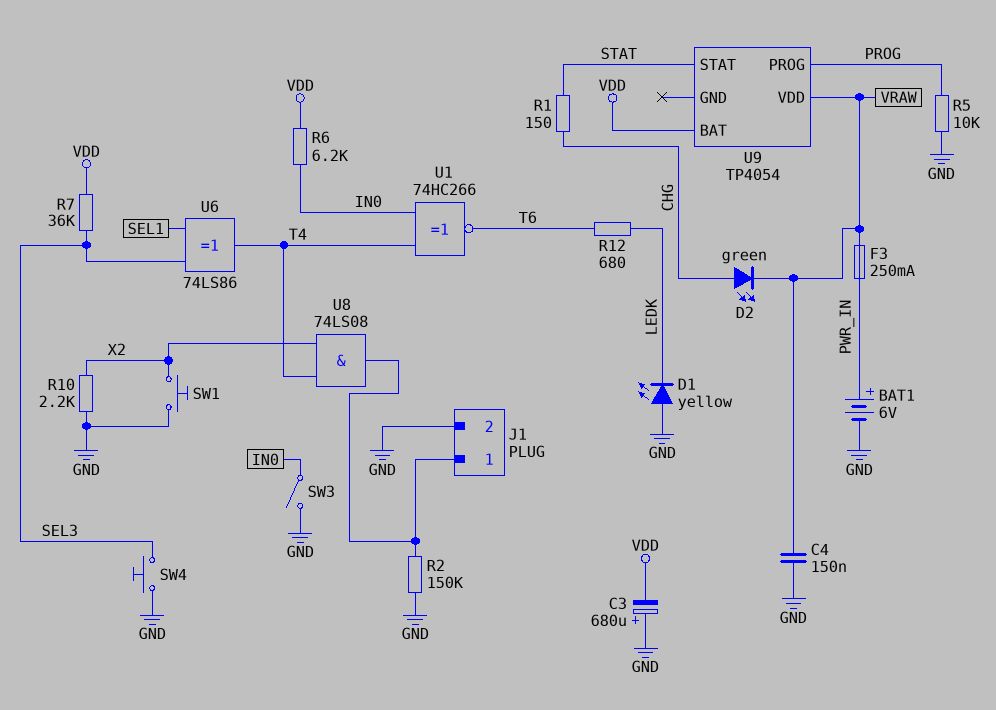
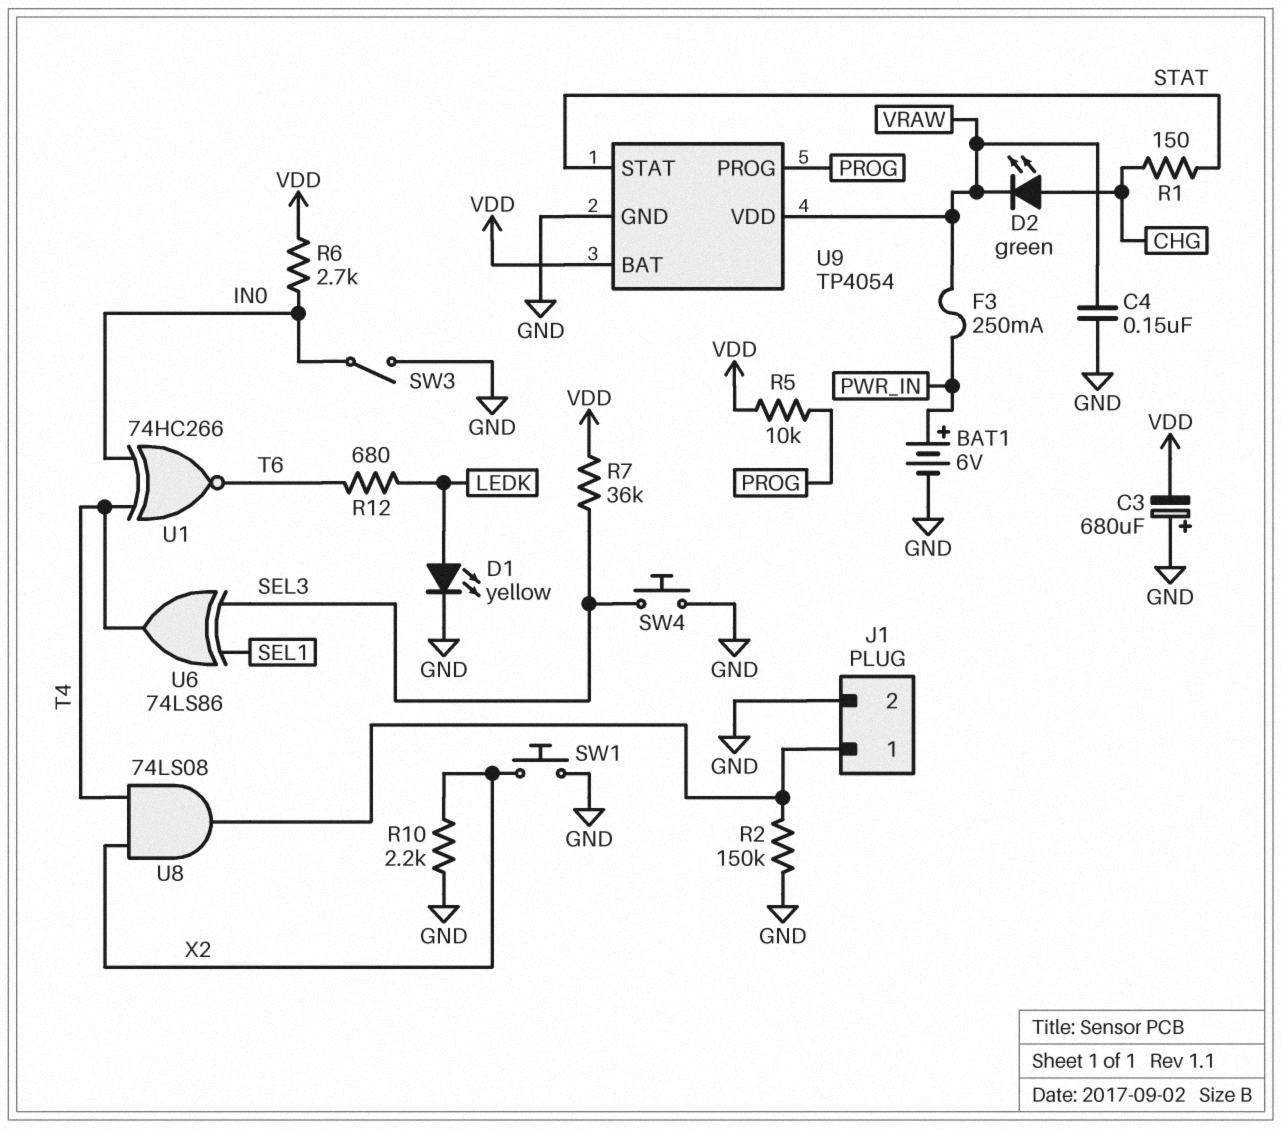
D1: LED yellow (A GND, K LEDK) -> LED yellow (A LEDK, K GND)
R5: 10k (GND, PROG) -> 10k (PROG, VDD)
R6: 6.2k (IN0, VDD) -> 2.7k (IN0, VDD)
U9 pin GND: none -> GND

